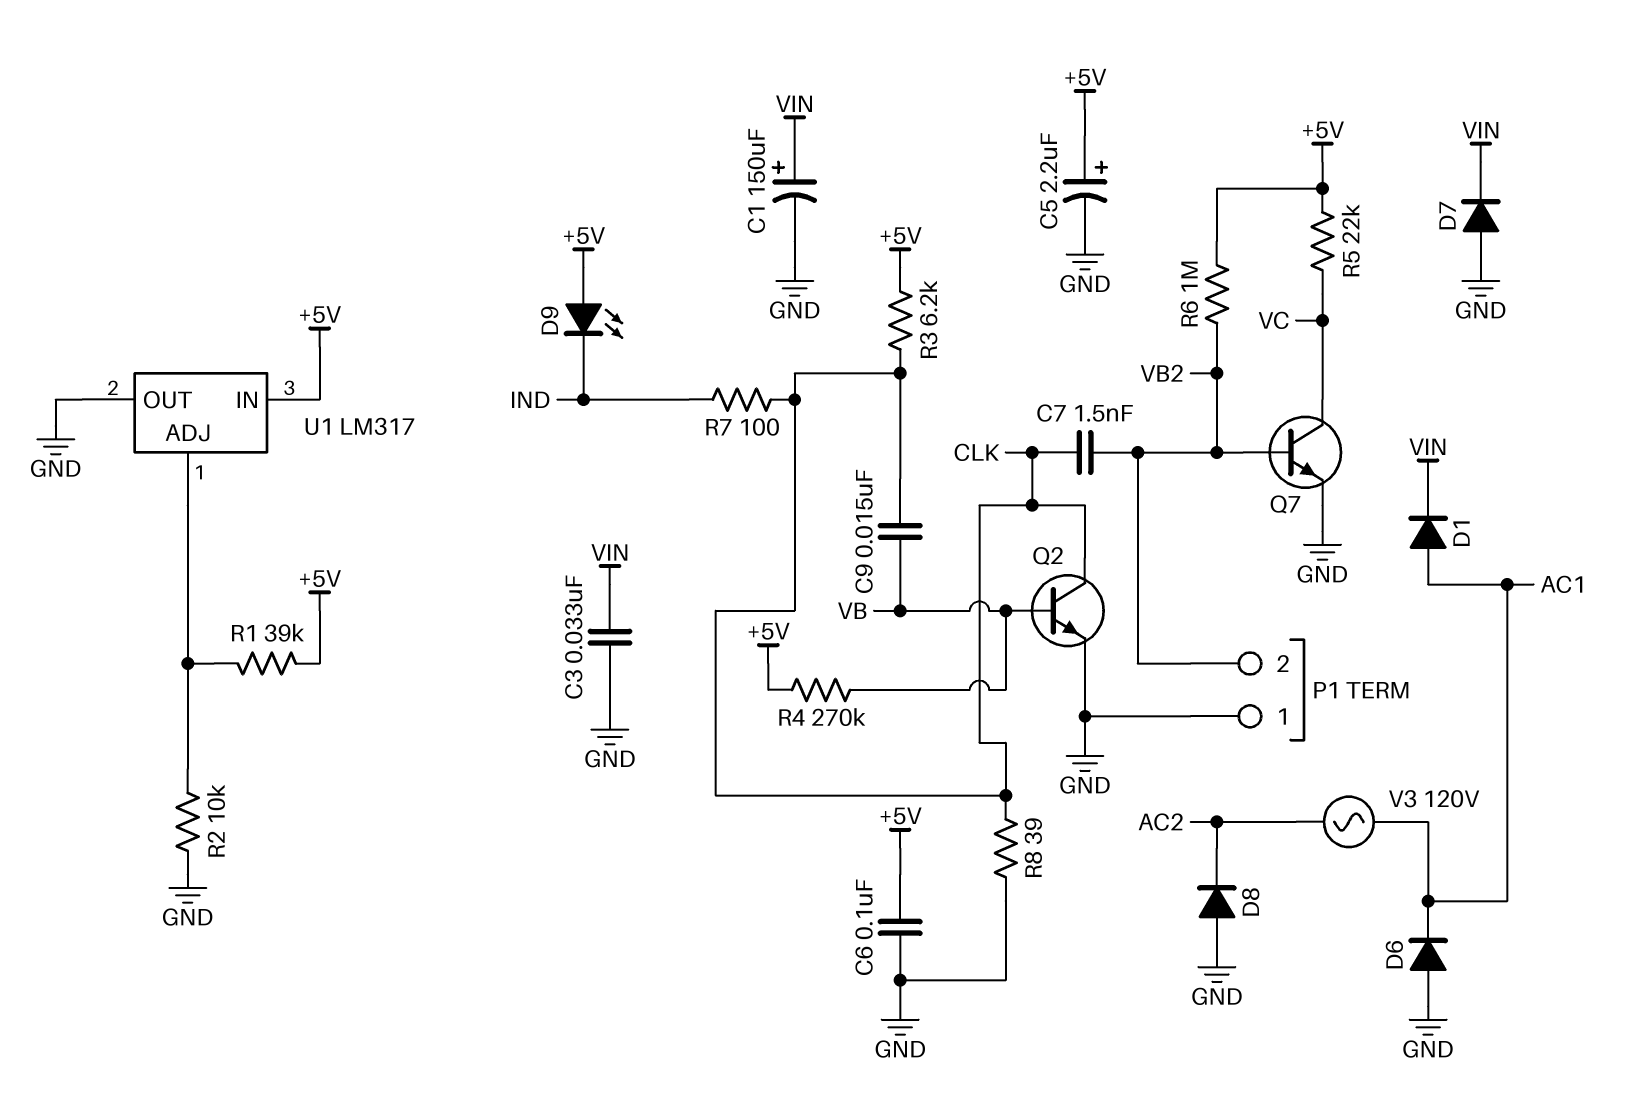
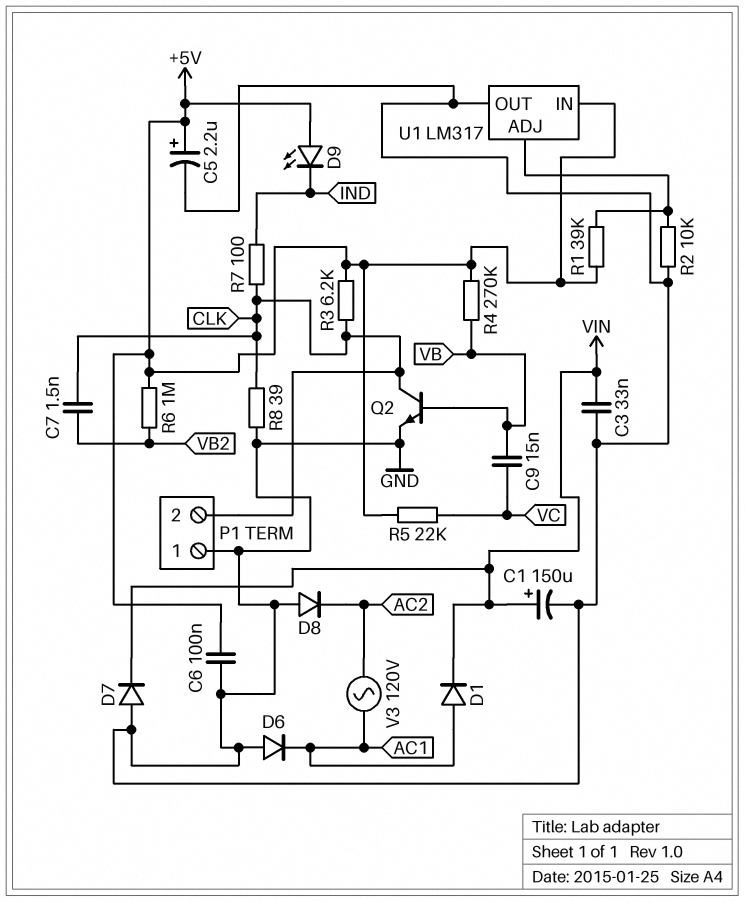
C9: 15nF (CLK, VB) -> 15nF (VB, VC)
P1 pin 2: VB2 -> CLK
Q7: NPN (B VB2, C VC, E GND) -> none

